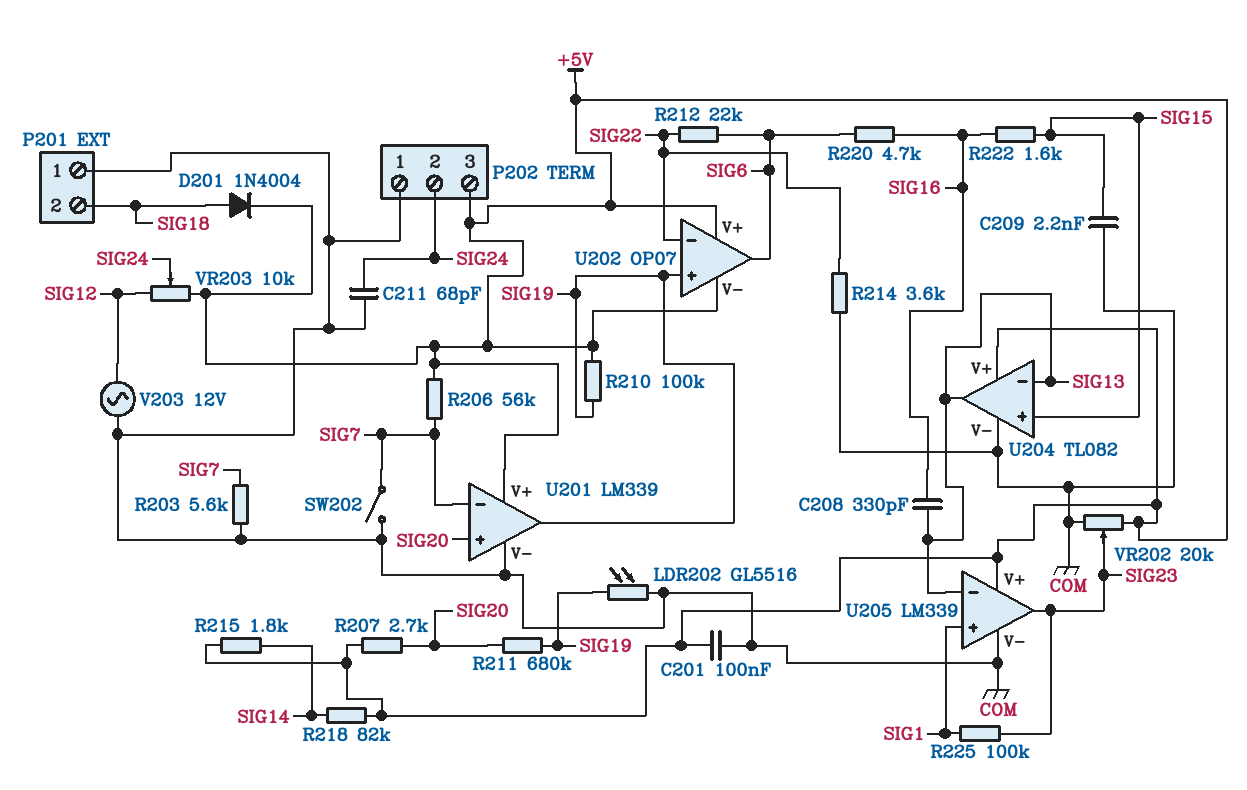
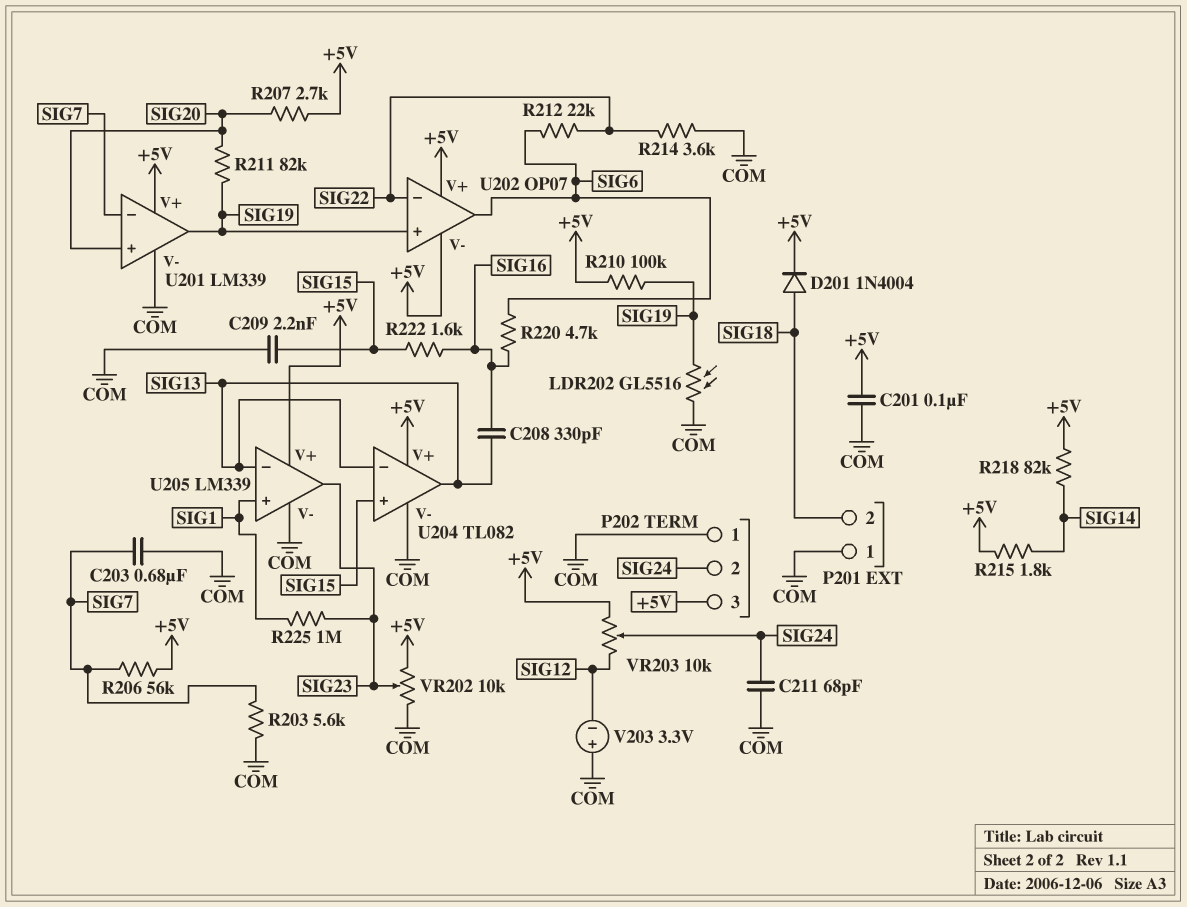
C203: none -> 680nF (COM, SIG7)
R211: 680k (SIG19, SIG20) -> 82k (SIG19, SIG20)
R225: 100k (SIG1, SIG23) -> 1M (SIG1, SIG23)
SW202: switch (COM, SIG7) -> none
V203: AC 12V (COM, SIG12) -> 3.3V (plus COM, minus SIG12)
VR202: 20k (+5V, COM, wiper SIG23) -> 10k (+5V, COM, wiper SIG23)

